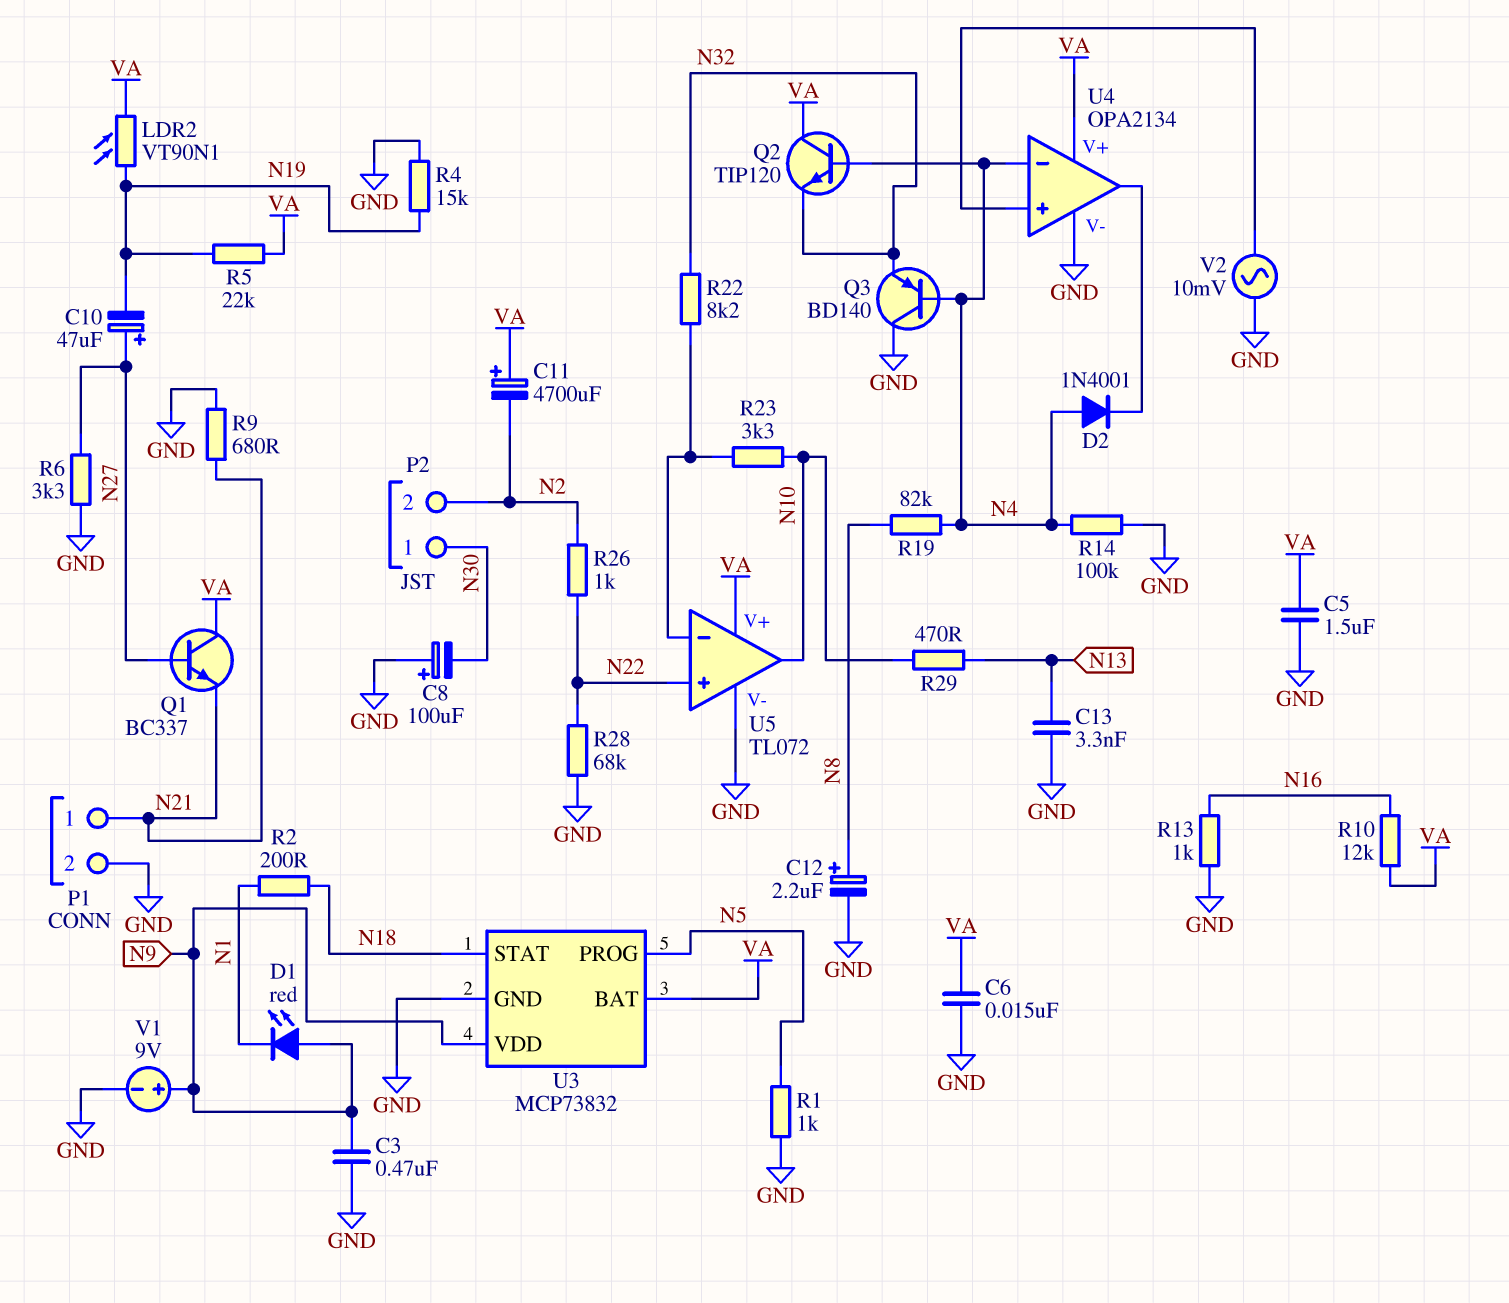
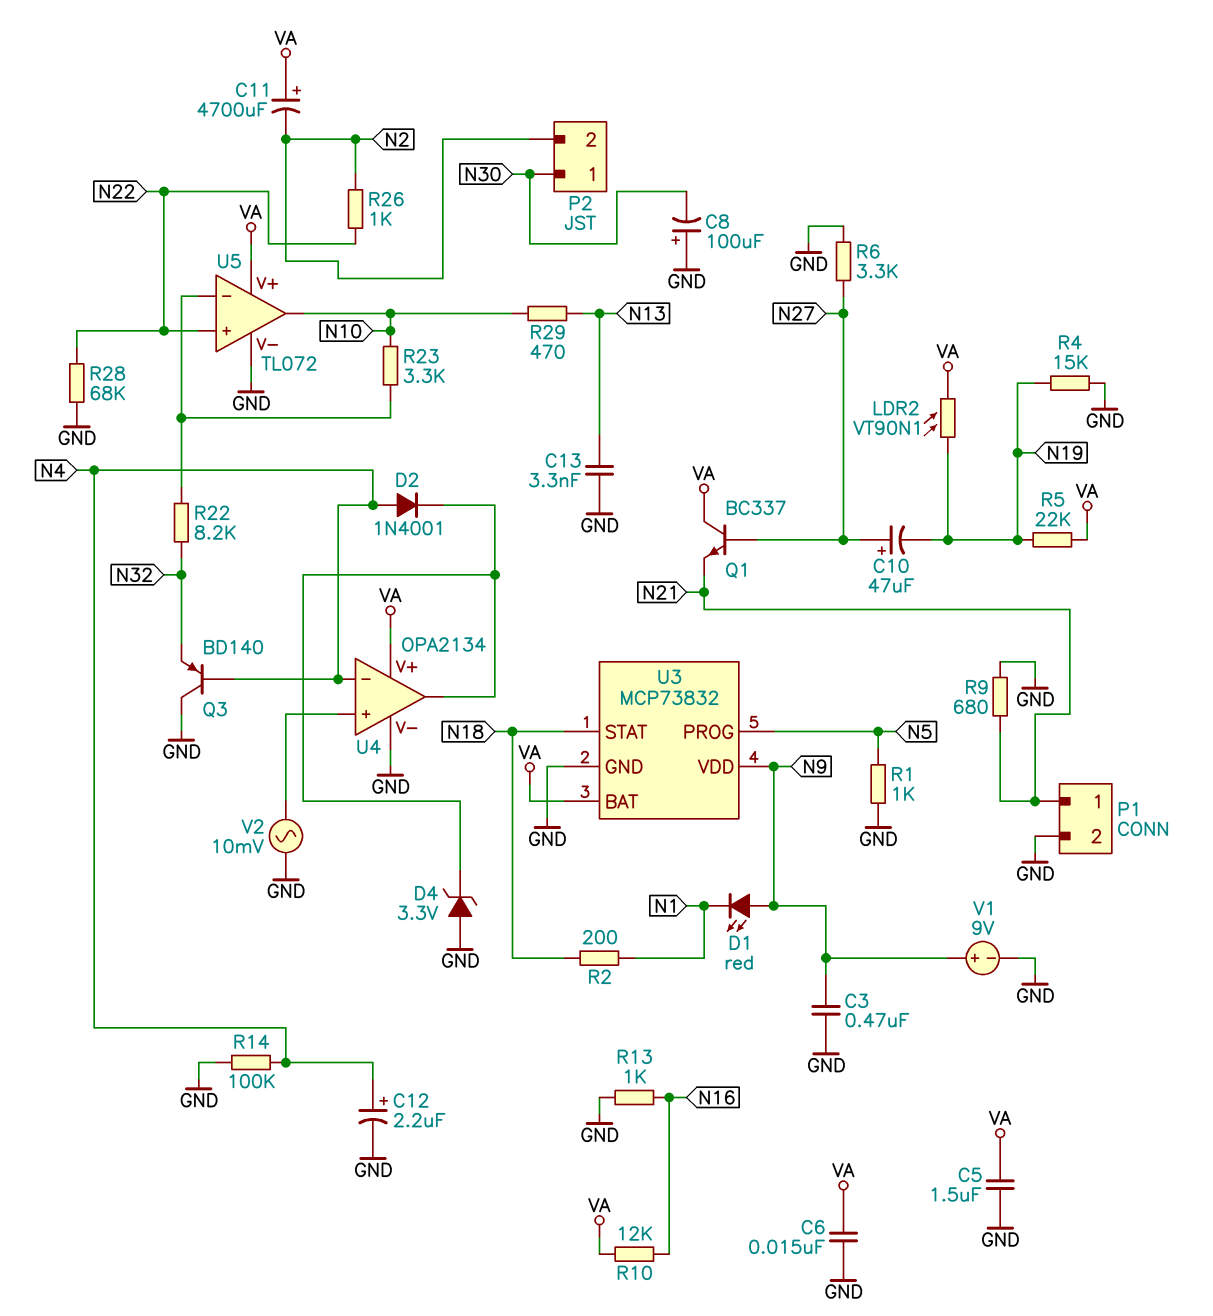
C12: 2.2uF (plus N8, minus GND) -> 2.2uF (plus N4, minus GND)
D4: none -> zener 3.3V (A GND, K U4/out)
Q2: NPN TIP120 (B N4, C VA, E N32) -> none
R19: 82k (N4, N8) -> none

